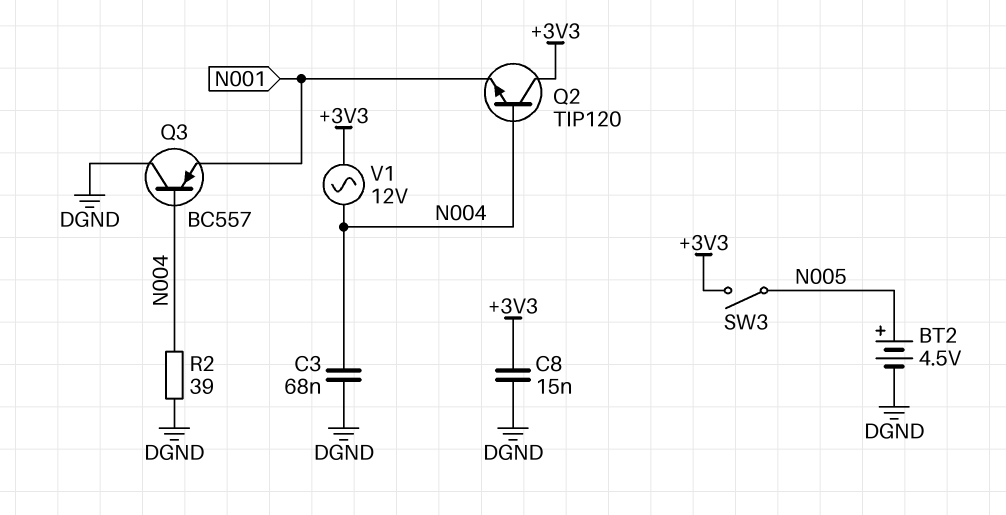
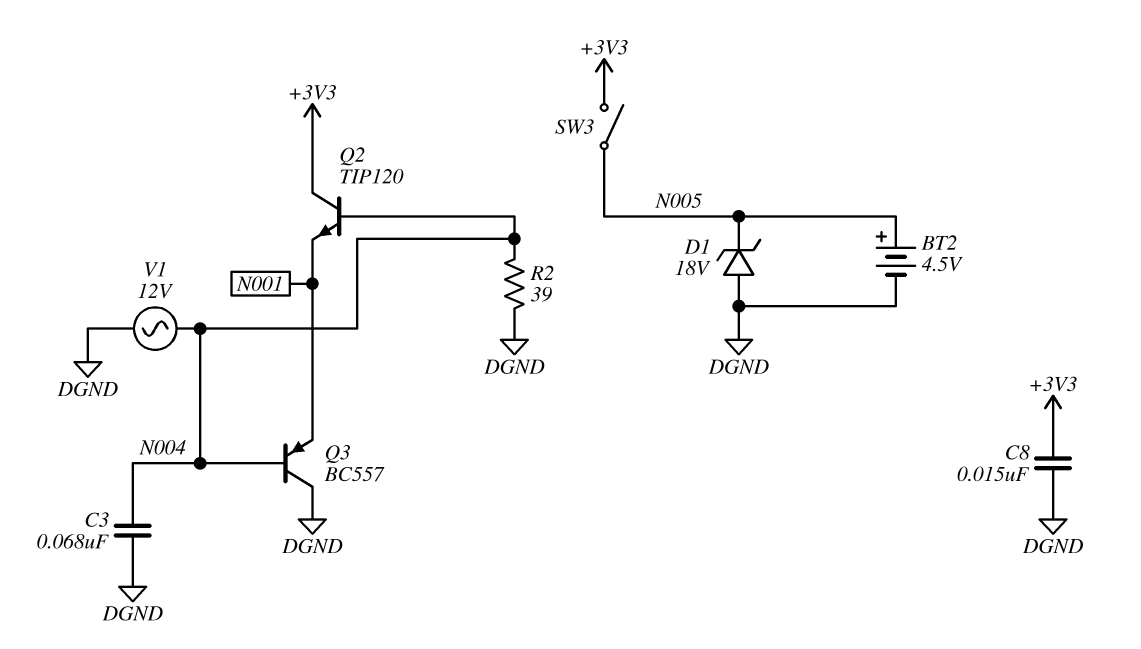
D1: none -> zener 18V (A DGND, K N005)
V1: AC 12V (+3V3, N004) -> AC 12V (DGND, N004)

